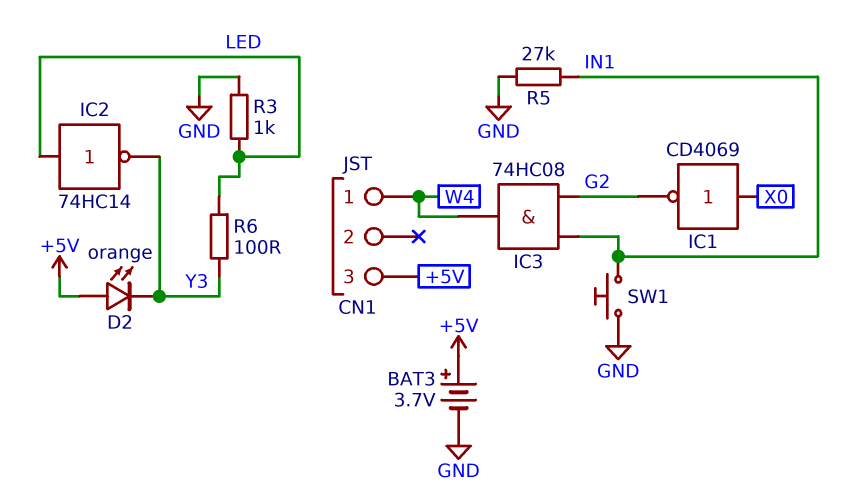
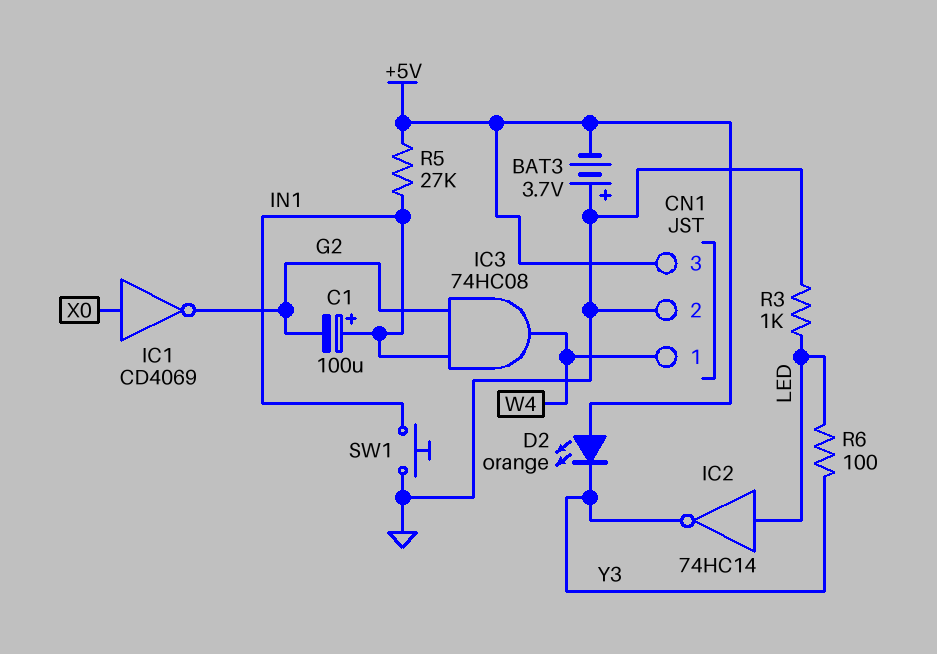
BAT3: 3.7V (plus +5V, minus GND) -> 3.7V (plus GND, minus +5V)
C1: none -> 100uF (plus IN1, minus G2)
CN1 pin 2: none -> GND
R5: 27k (GND, IN1) -> 27k (+5V, IN1)

